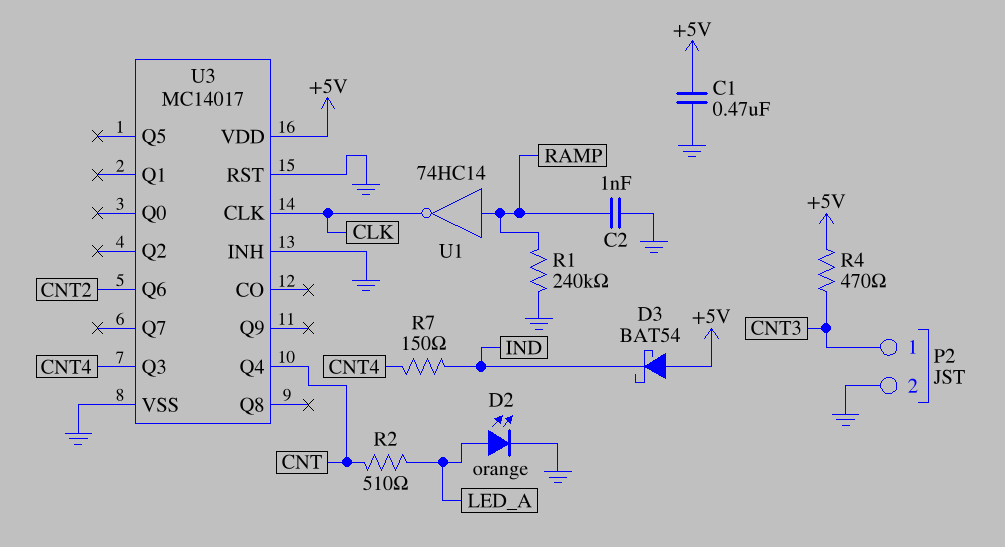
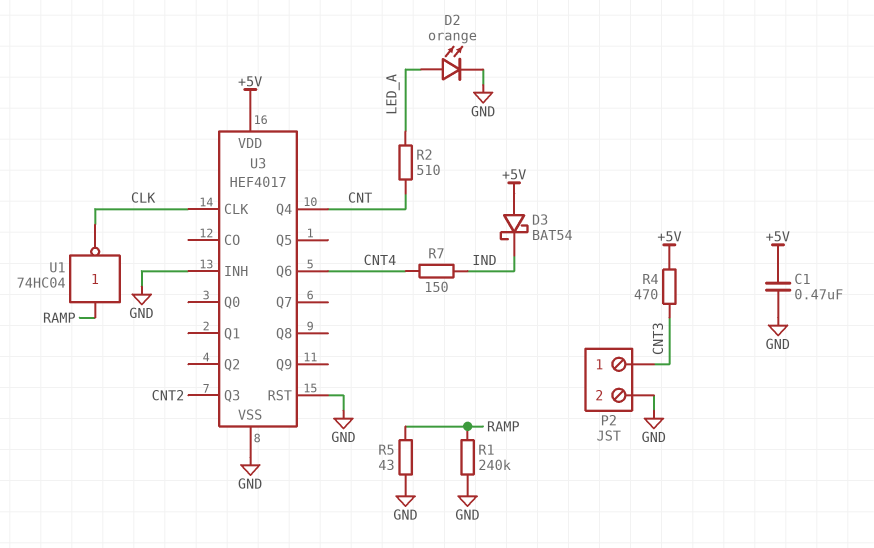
C2: 1nF (GND, RAMP) -> none
R5: none -> 43 (GND, RAMP)
U1: NOT 74HC14 (in RAMP, out CLK) -> NOT 74HC04 (in RAMP, out CLK)
U3: MC14017 -> HEF4017
U3 pin Q3: CNT4 -> CNT2
U3 pin Q6: CNT2 -> CNT4

